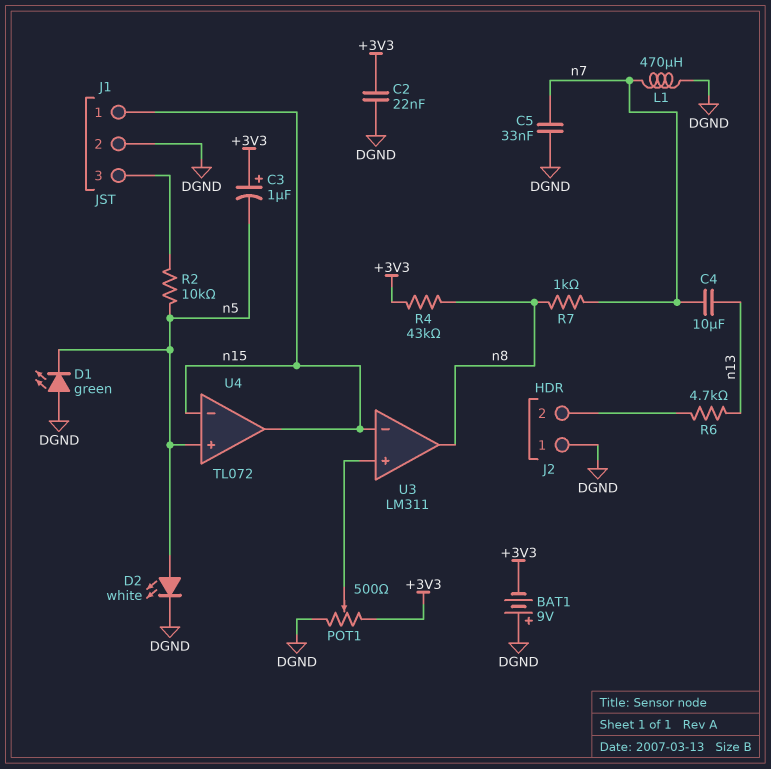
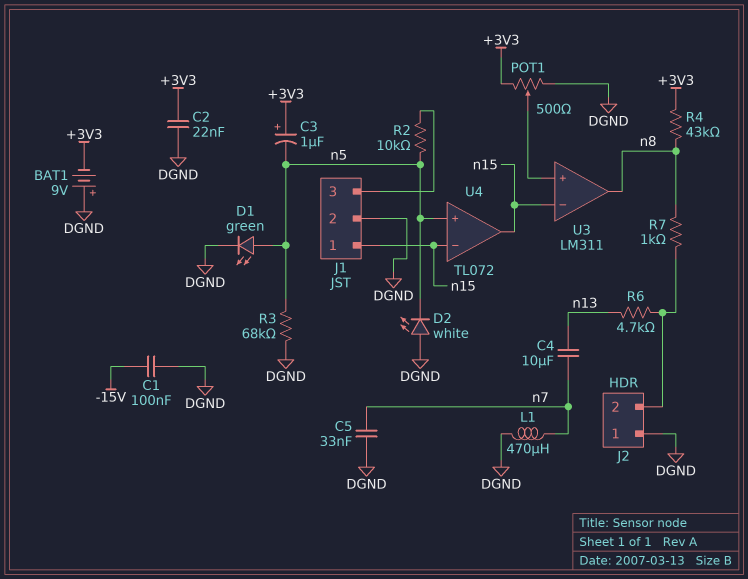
C1: none -> 100nF (-15V, DGND)
D1: LED green (A DGND, K n5) -> LED green (A n5, K DGND)
D2: LED white (A n5, K DGND) -> LED white (A DGND, K n5)
R3: none -> 68k (DGND, n5)
R7: 1k (n7, n8) -> 1k (J2/2, n8)

